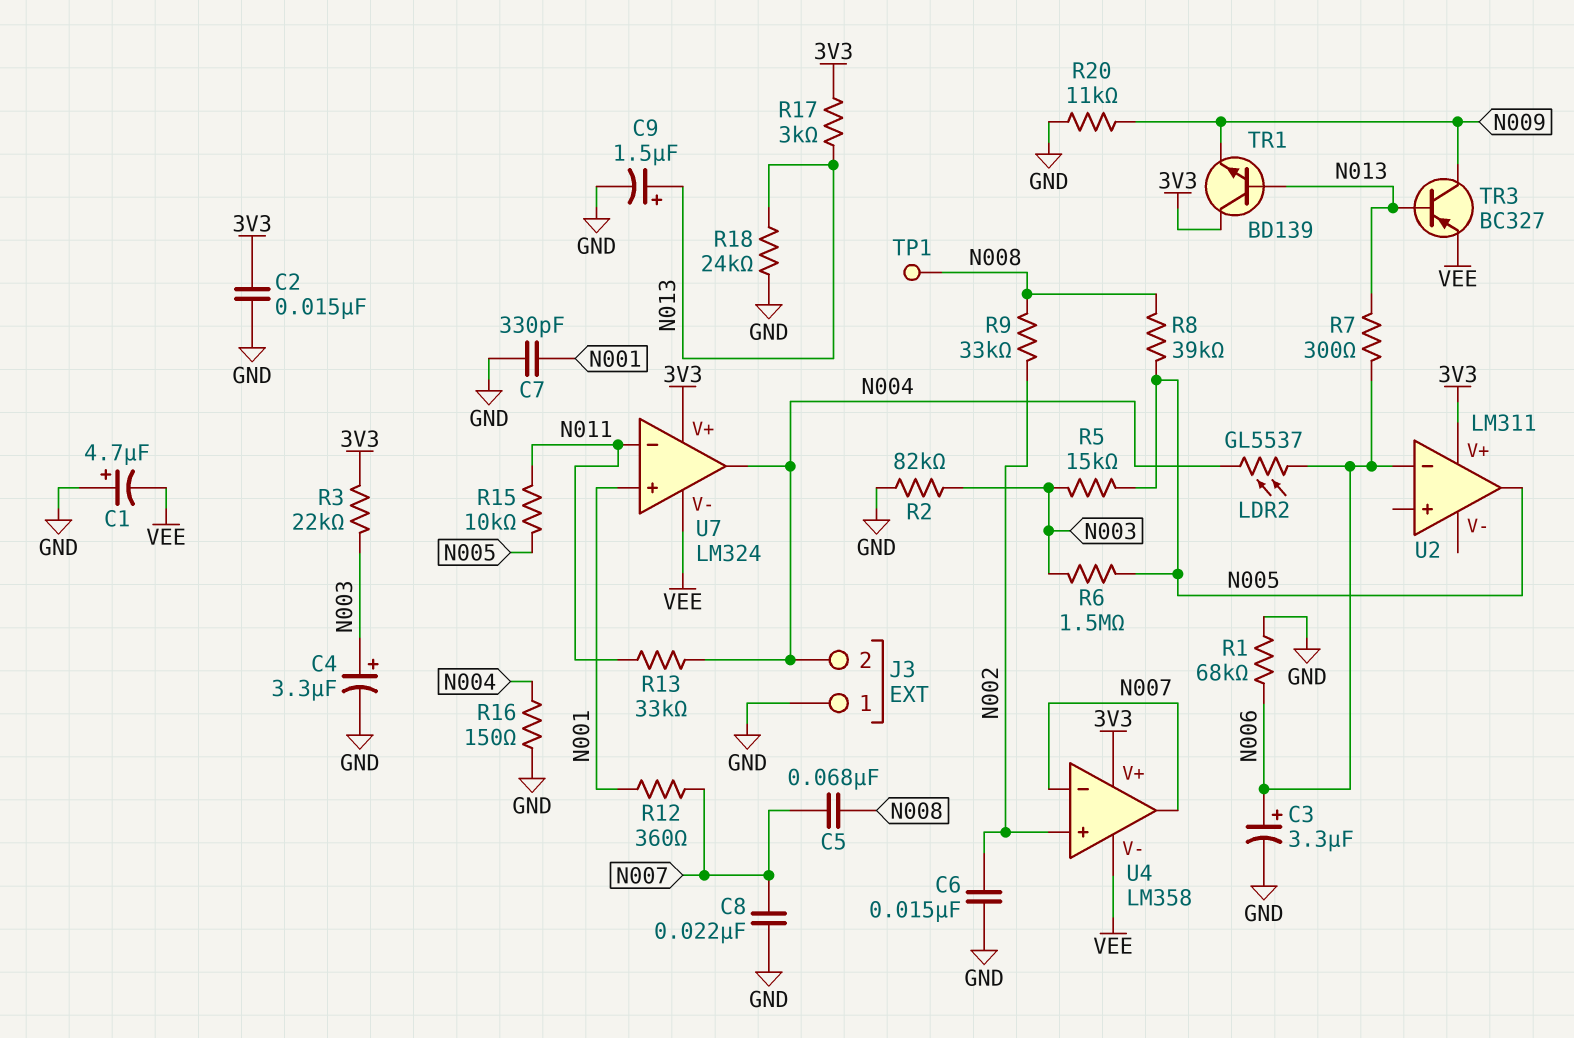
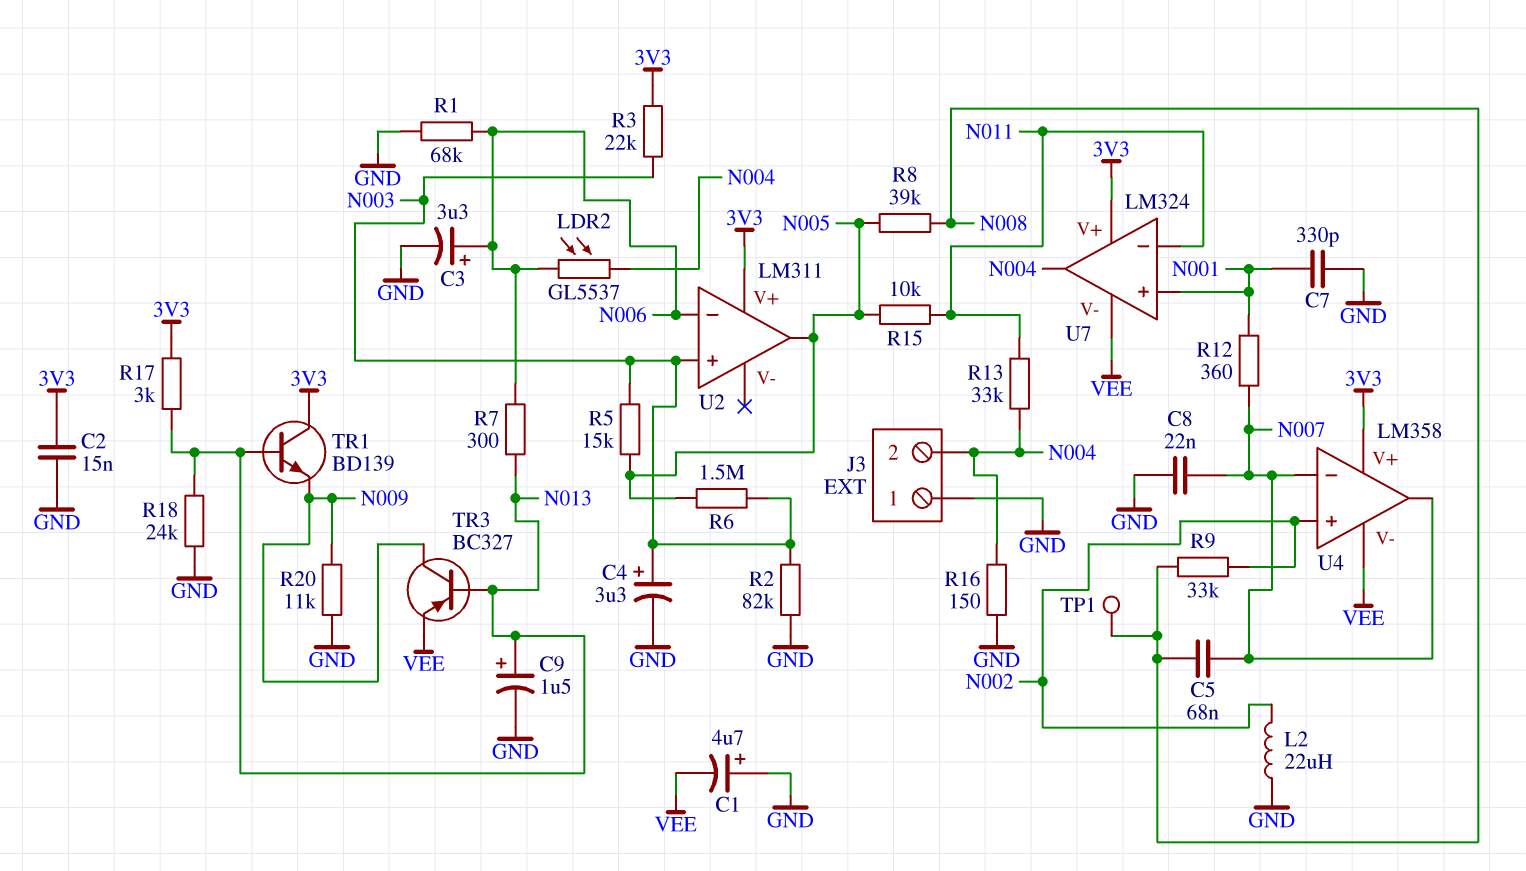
C6: 15nF (GND, N002) -> none
L2: none -> 22uH (GND, N002)
U2 pin in+: none -> N003

